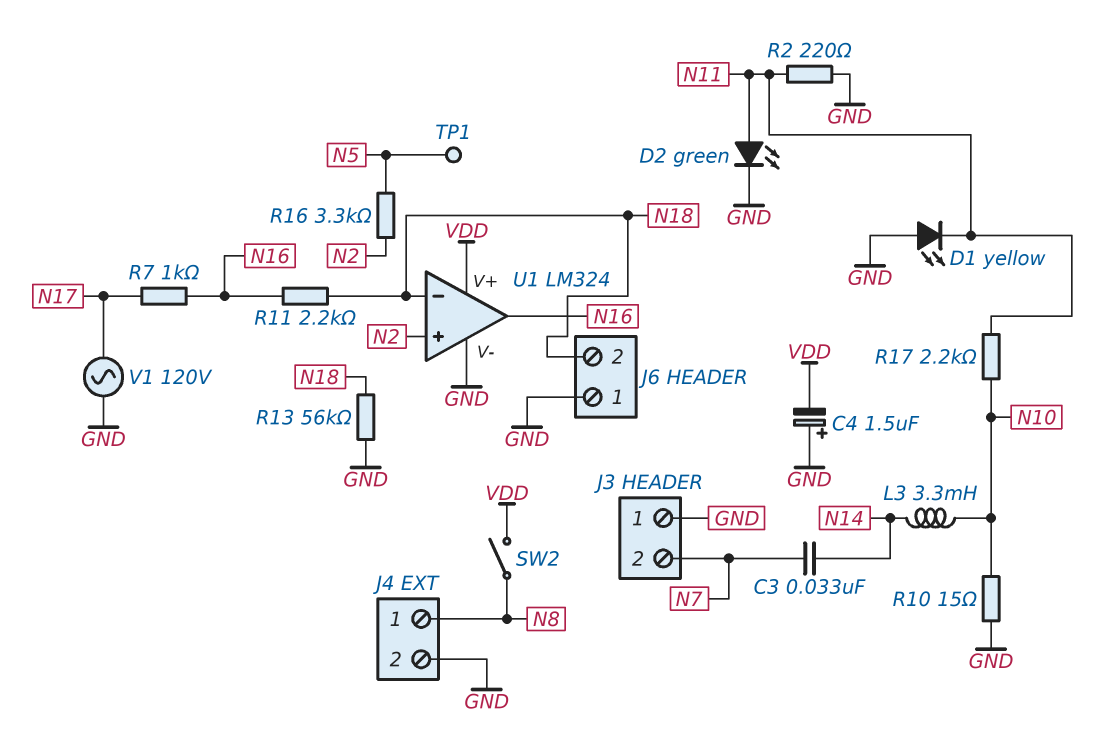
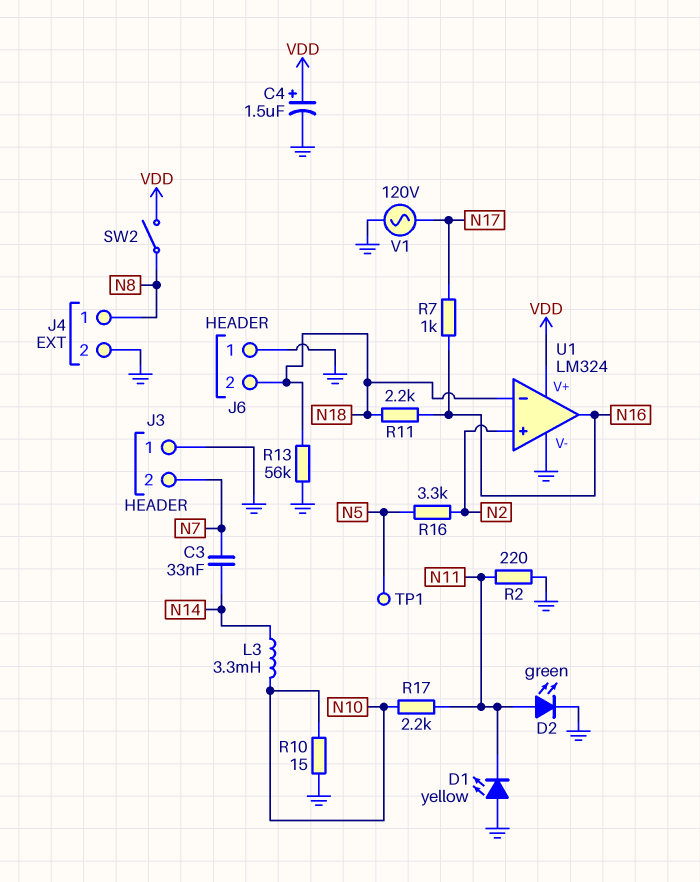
C4: 1.5uF (plus GND, minus VDD) -> 1.5uF (plus VDD, minus GND)

